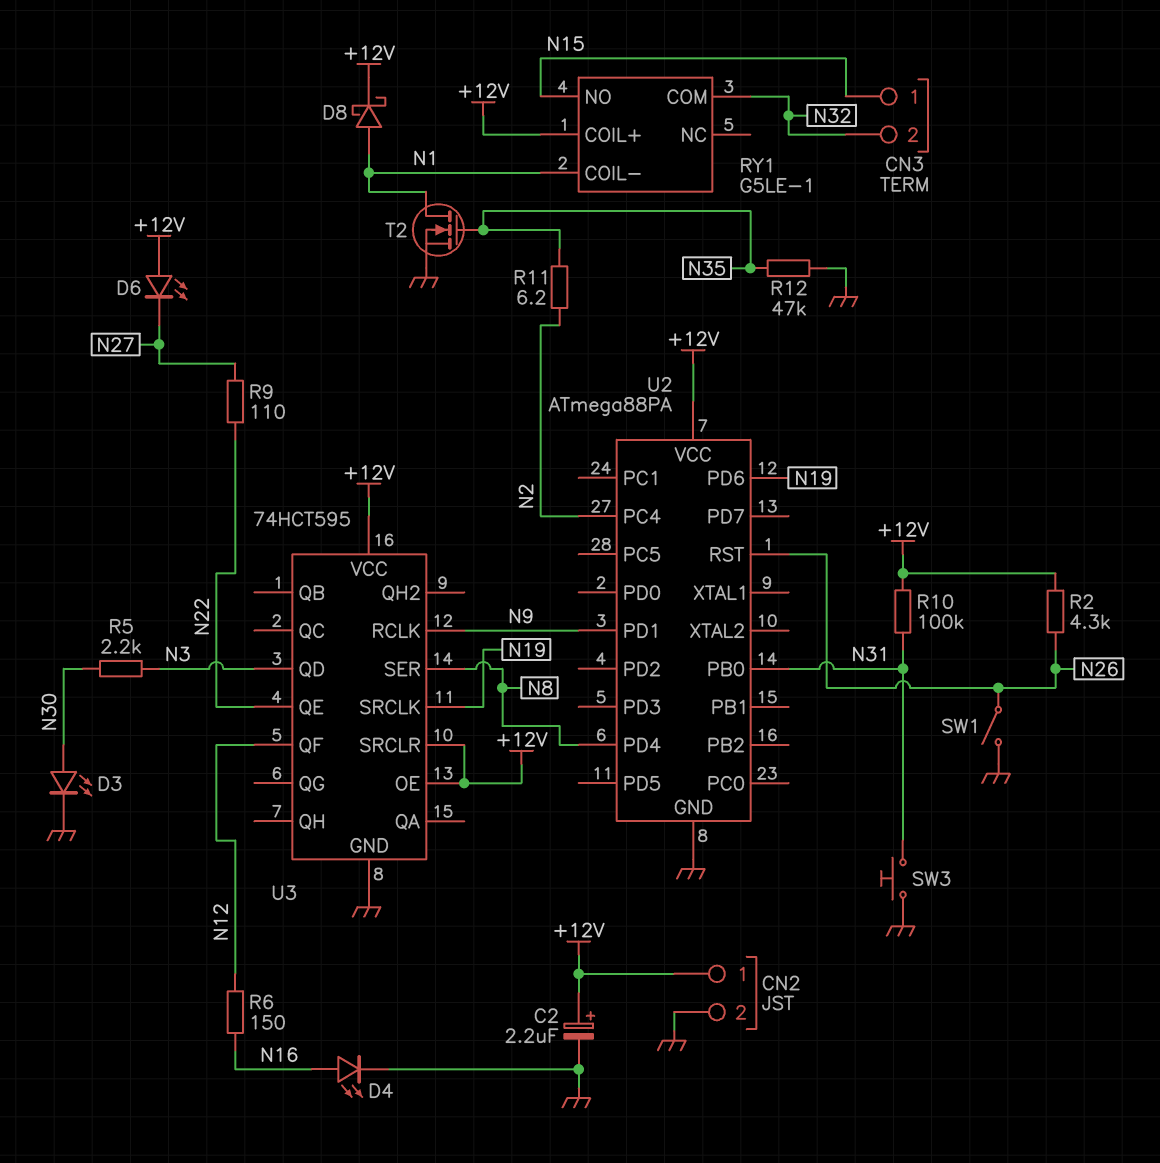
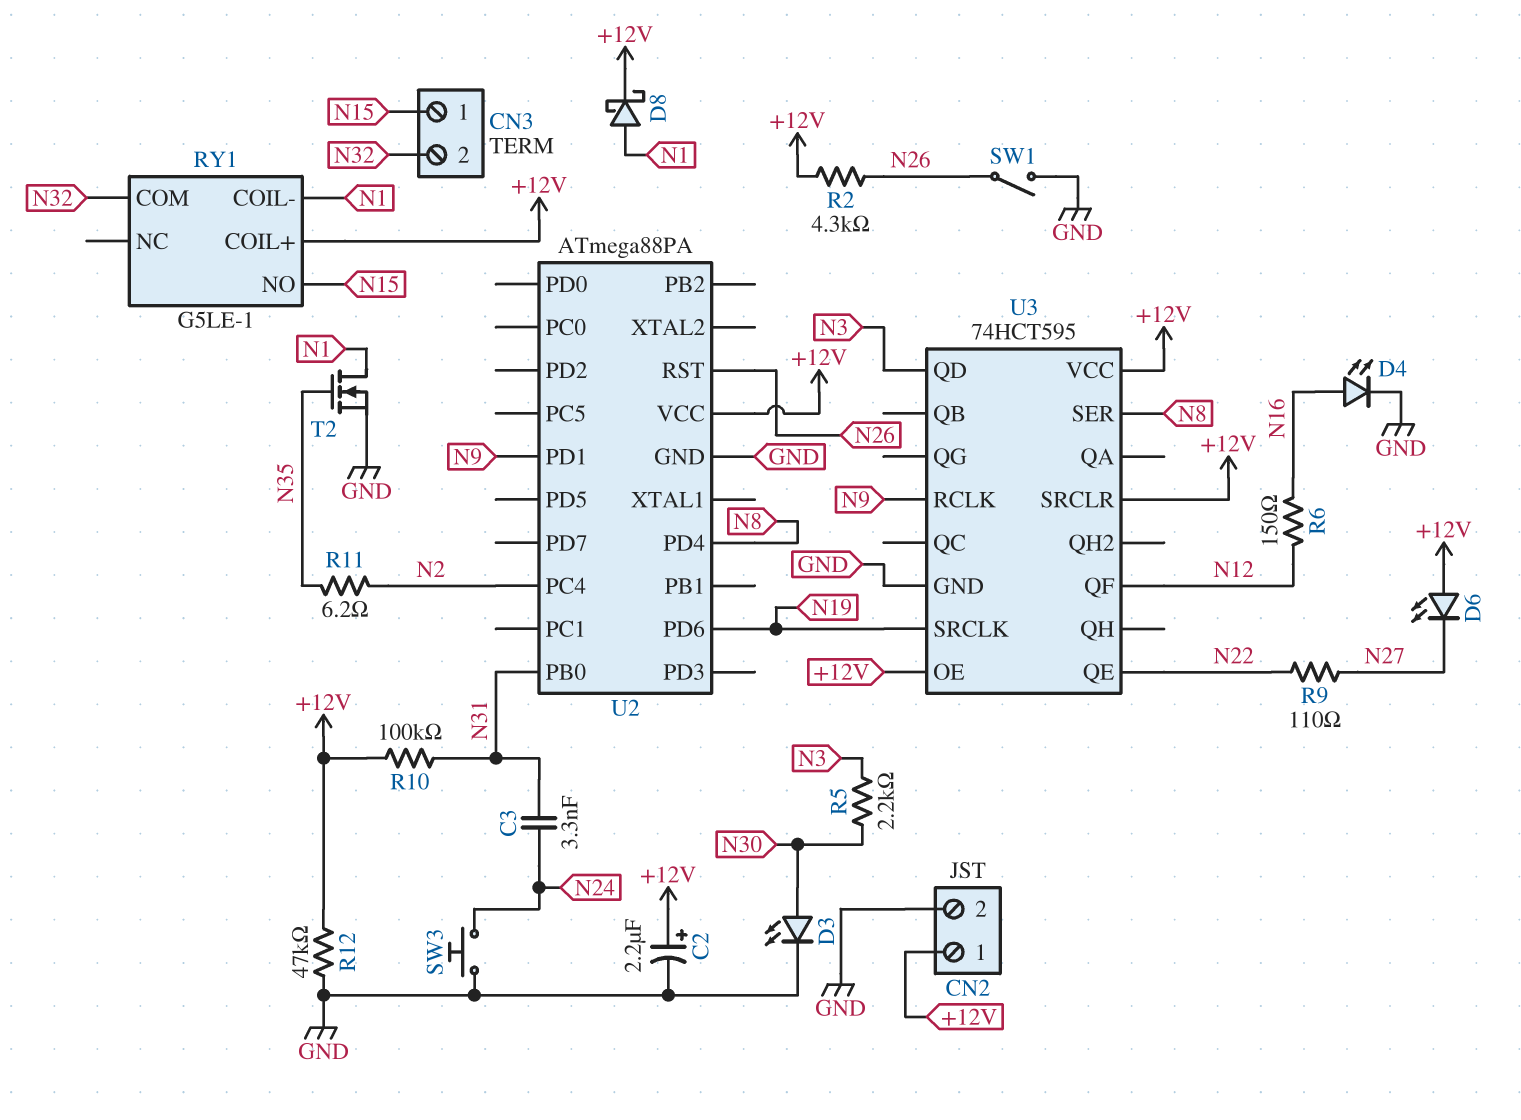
C3: none -> 3.3nF (N24, N31)
R12: 47k (GND, N35) -> 47k (+12V, GND)
SW3: button (GND, N31) -> button (GND, N24)

